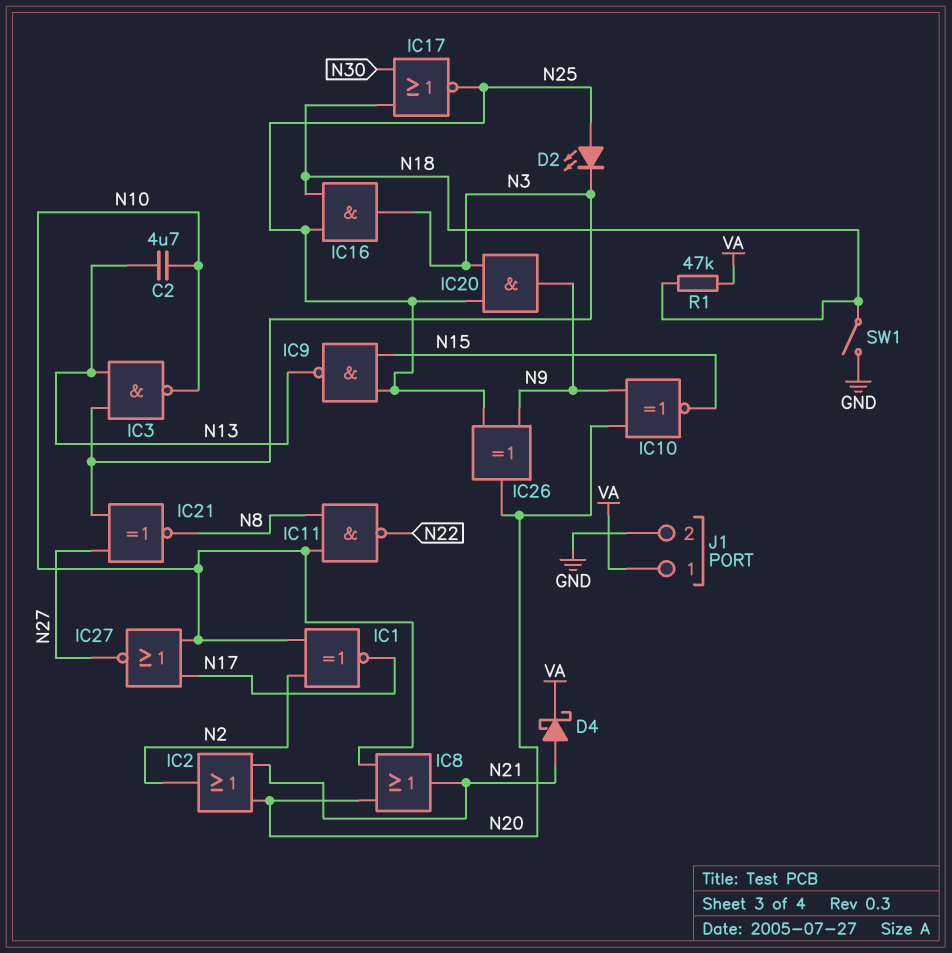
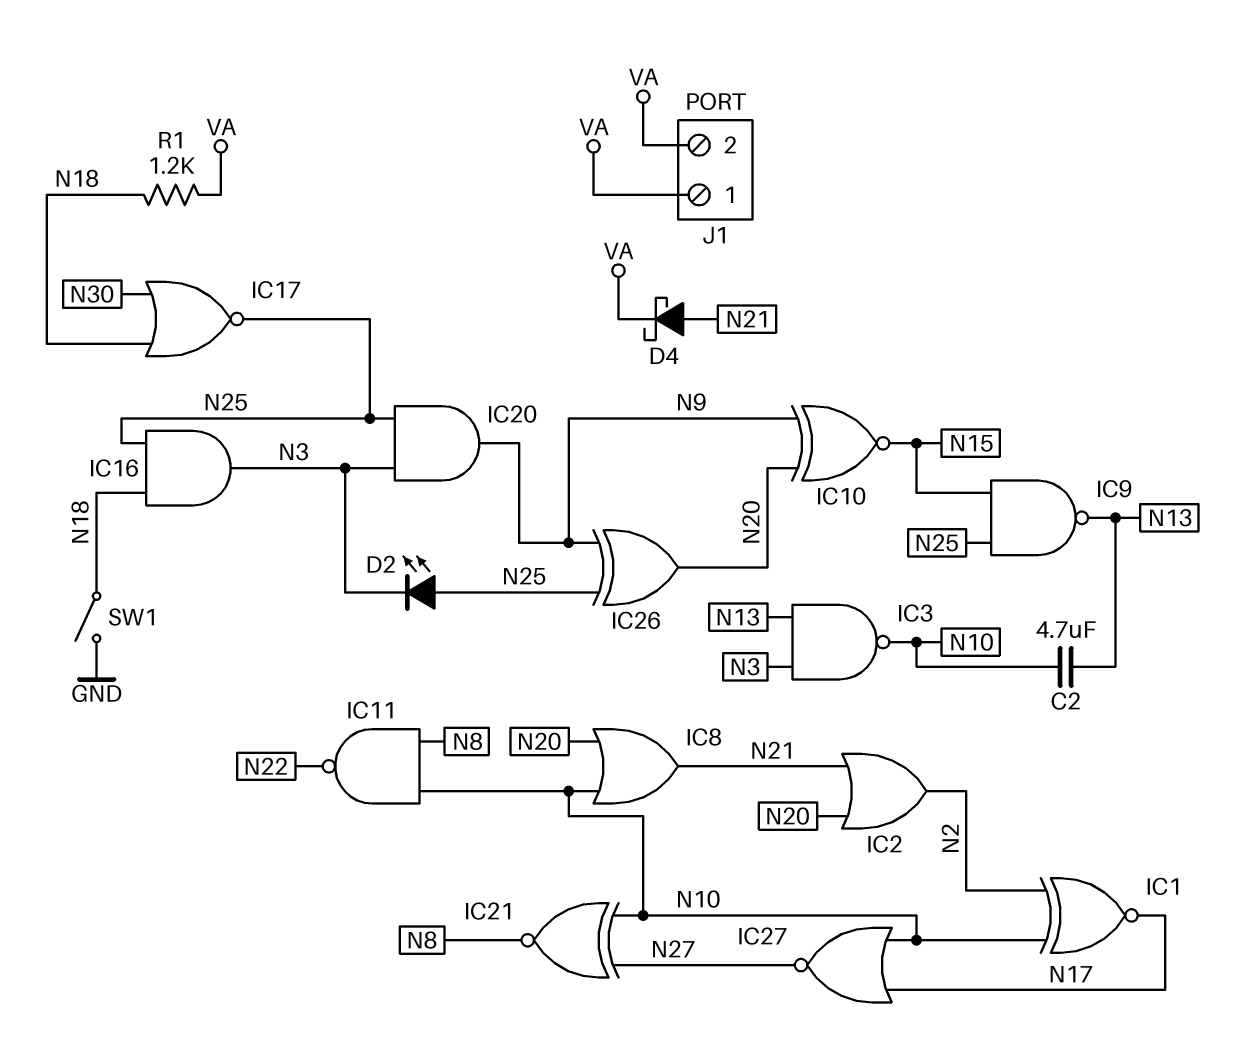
IC21: XNOR (in N3, in N27, out N8) -> XNOR (in N10, in N27, out N8)
J1 pin 2: GND -> VA
R1: 47k (N18, VA) -> 1.2k (N18, VA)

